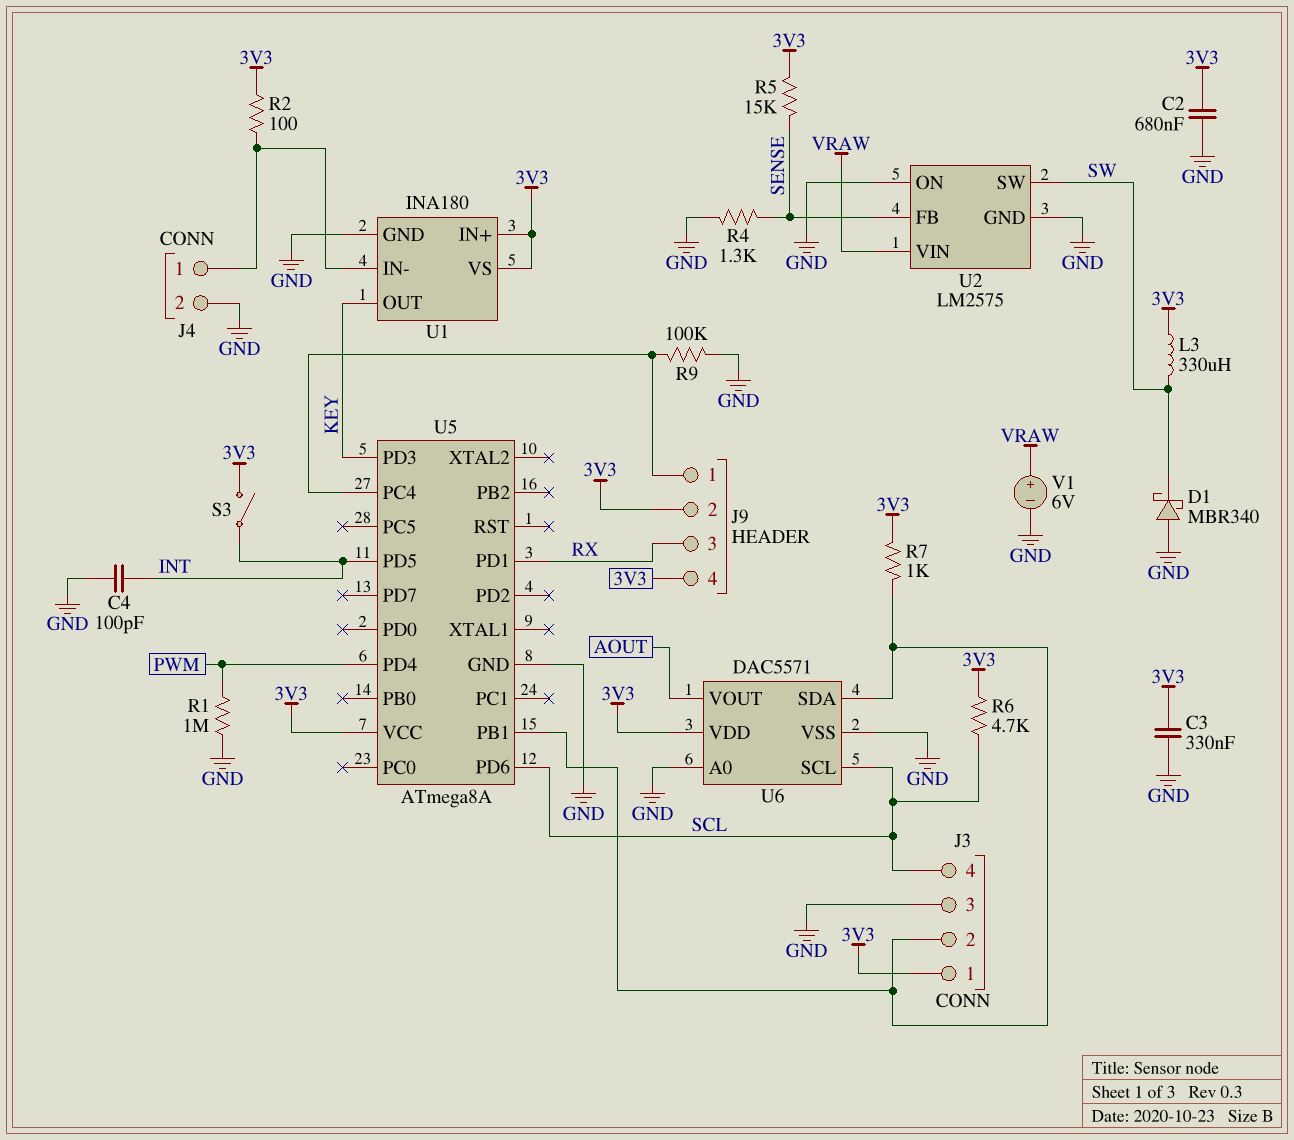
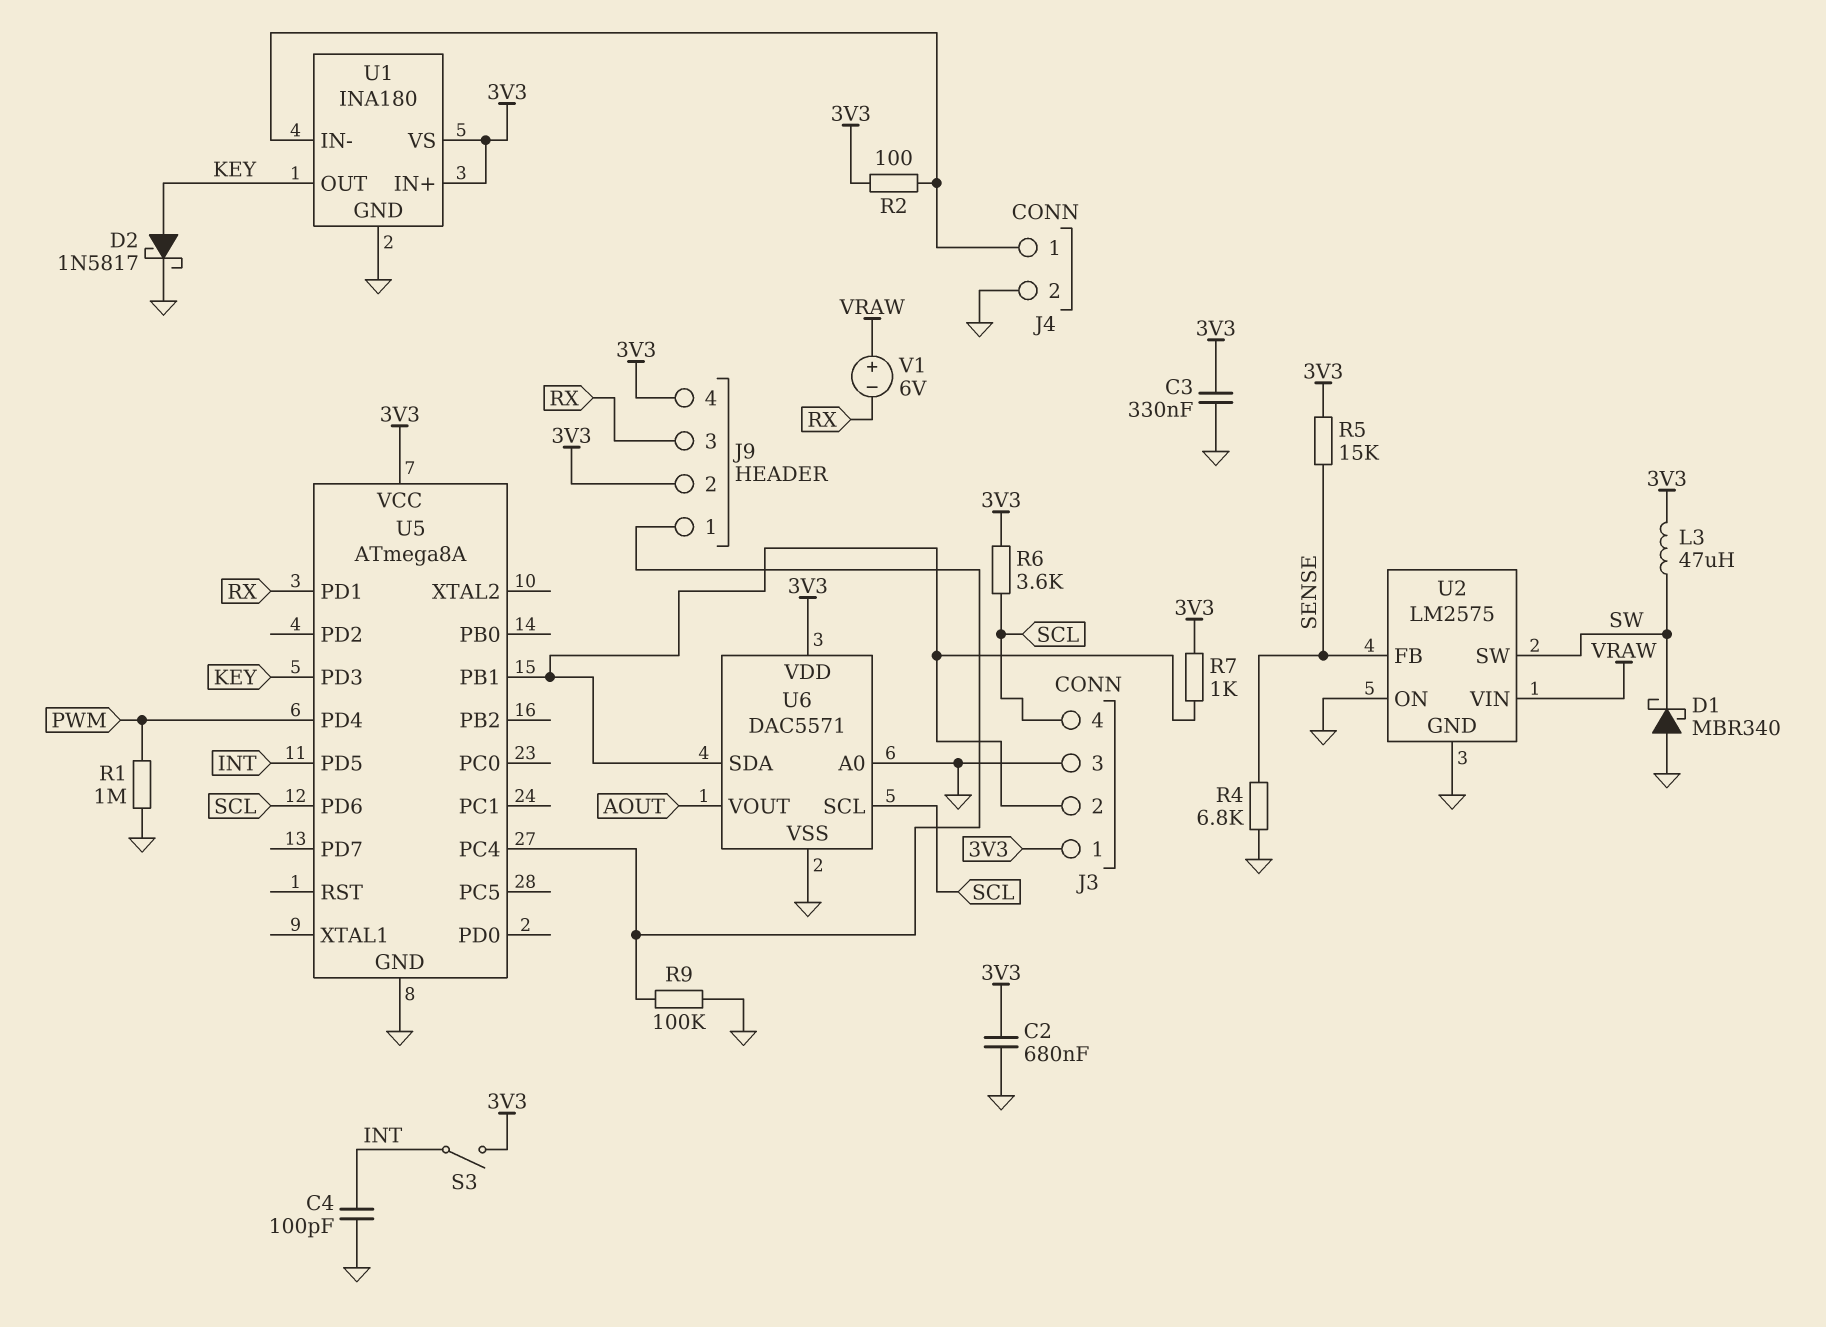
D2: none -> schottky 1N5817 (A KEY, K GND)
L3: 330uH (3V3, SW) -> 47uH (3V3, SW)
R4: 1.3k (GND, SENSE) -> 6.8k (GND, SENSE)
R6: 4.7k (3V3, SCL) -> 3.6k (3V3, SCL)
V1: 6V (plus VRAW, minus GND) -> 6V (plus VRAW, minus RX)

